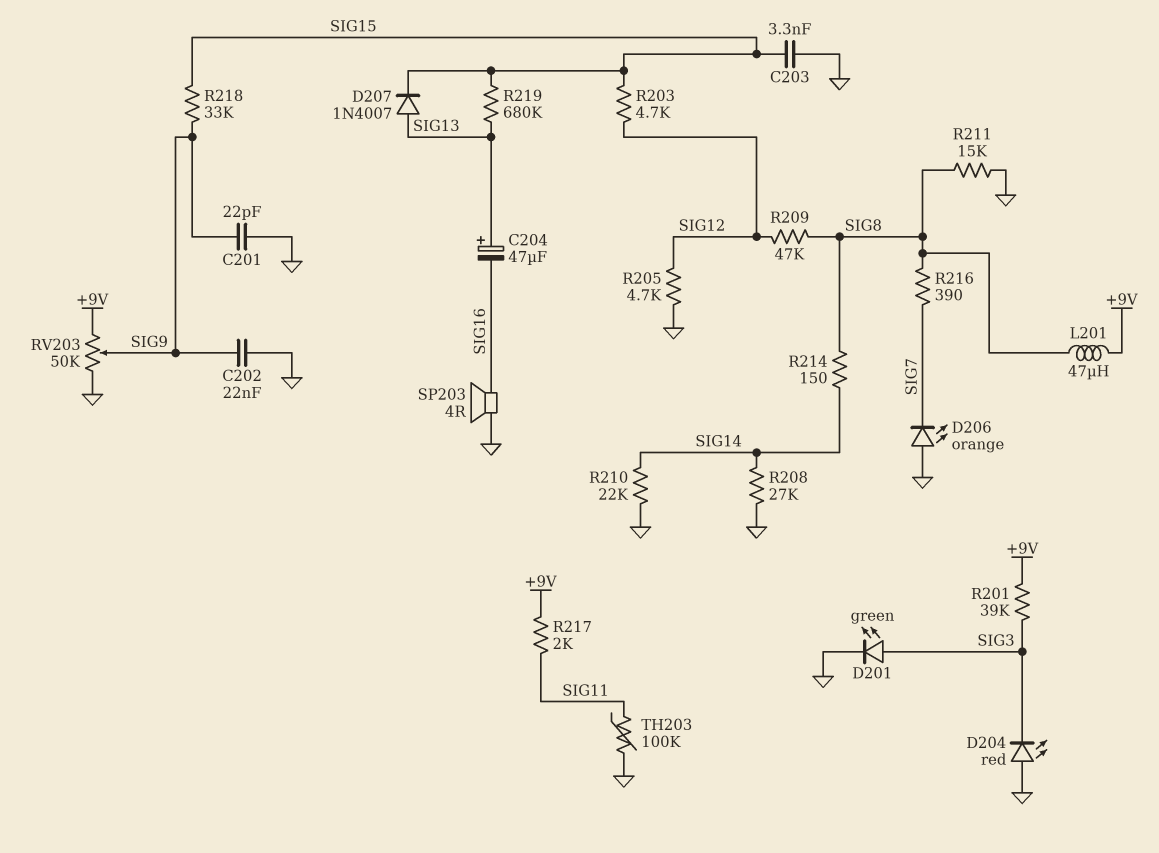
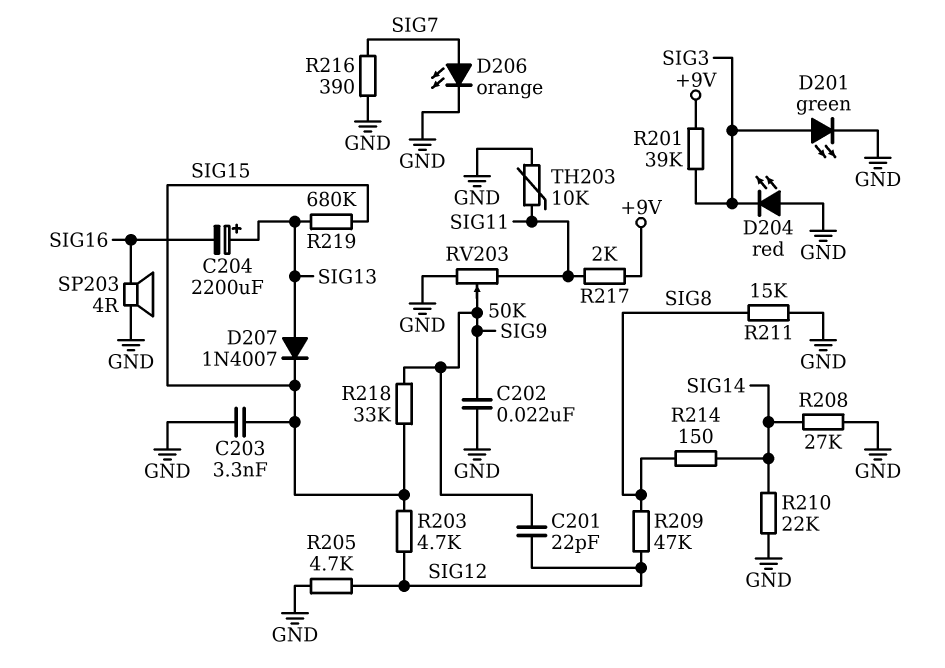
C201: 22pF (GND, SIG9) -> 22pF (SIG9, SIG12)
C204: 47uF (plus SIG13, minus SIG16) -> 2200uF (plus SIG13, minus SIG16)
D206: LED orange (A GND, K SIG7) -> LED orange (A SIG7, K GND)
L201: 47uH (+9V, SIG8) -> none
R216: 390 (SIG7, SIG8) -> 390 (GND, SIG7)
RV203: 50k (+9V, GND, wiper SIG9) -> 50k (GND, SIG11, wiper SIG9)
TH203: 100k (GND, SIG11) -> 10k (GND, SIG11)

